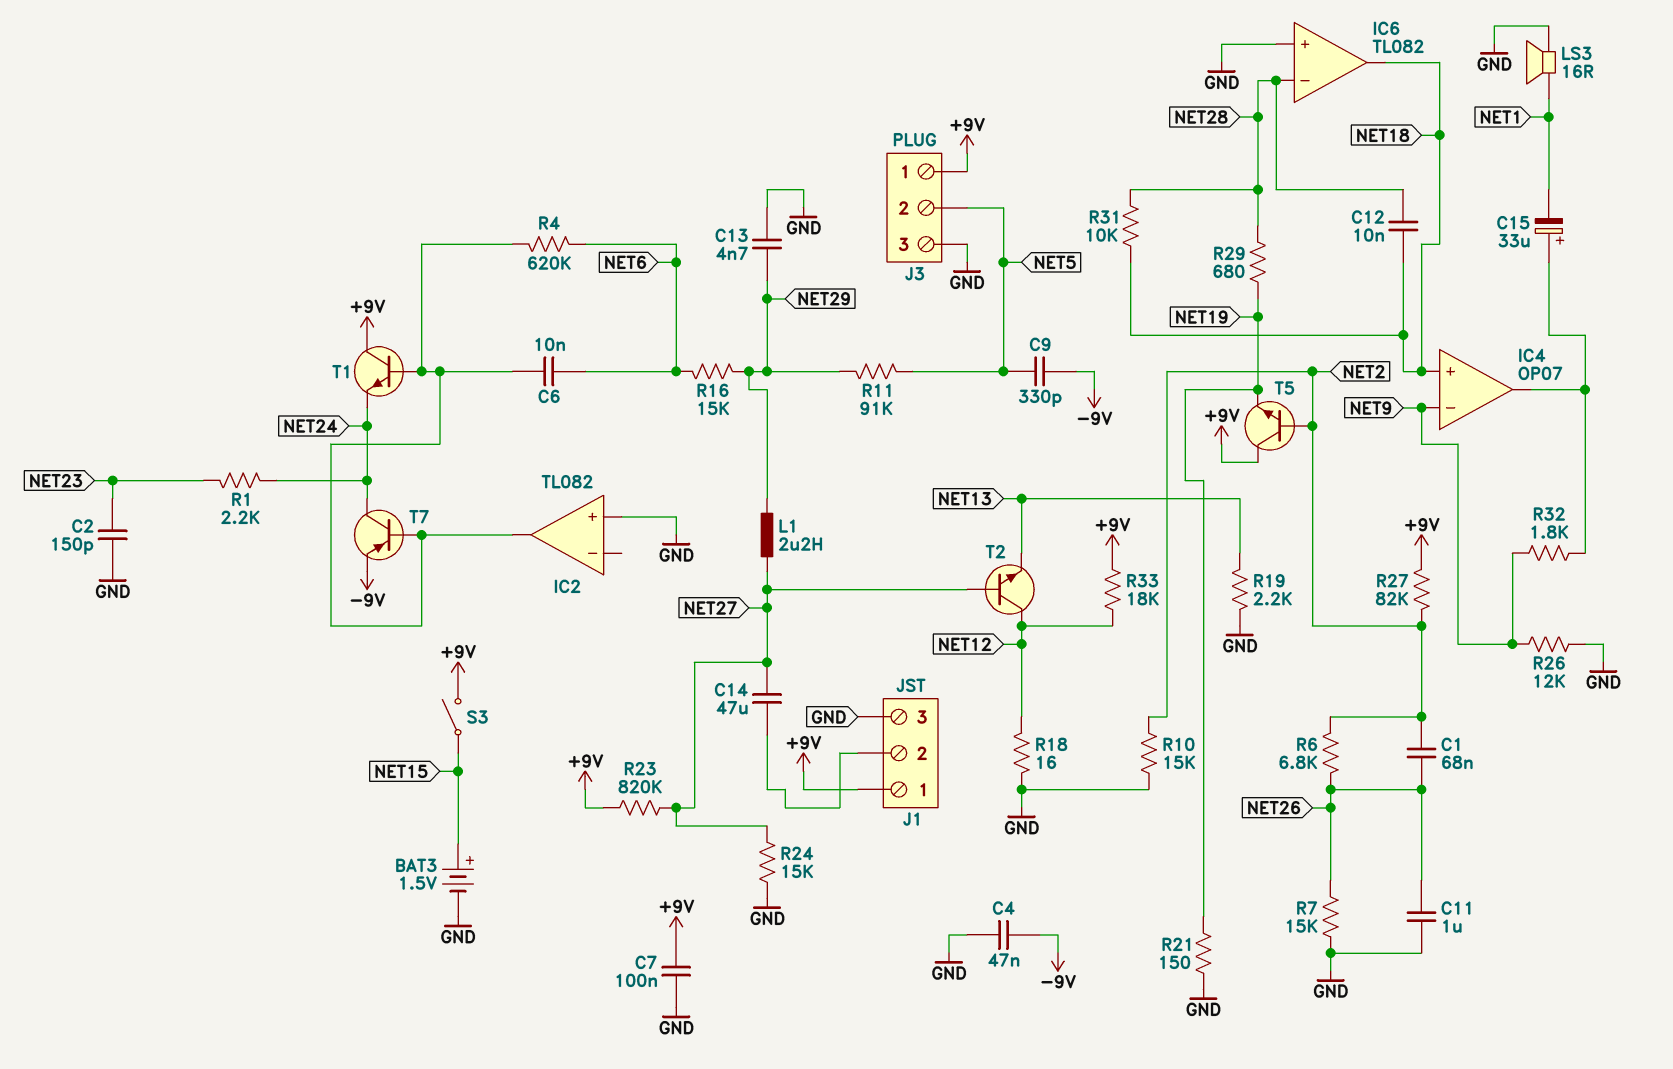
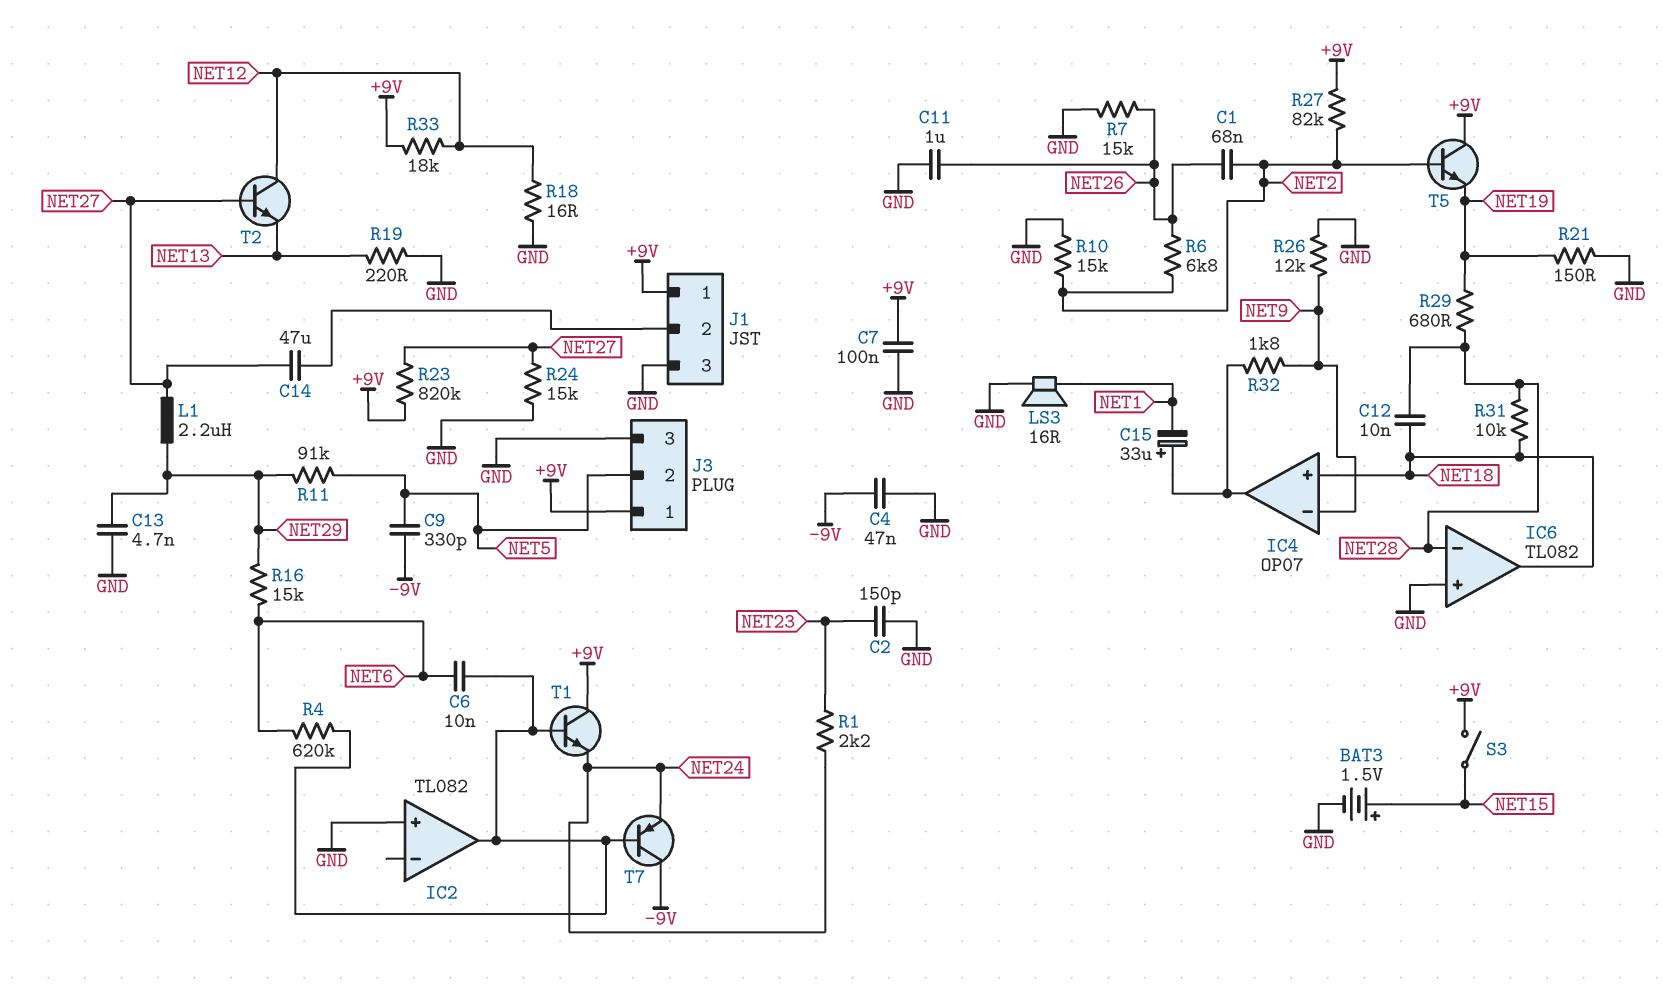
R19: 2.2k (GND, NET13) -> 220 (GND, NET13)
T7: PNP (B IC2/out, C NET24, E -9V) -> PNP (B IC2/out, C -9V, E NET24)

